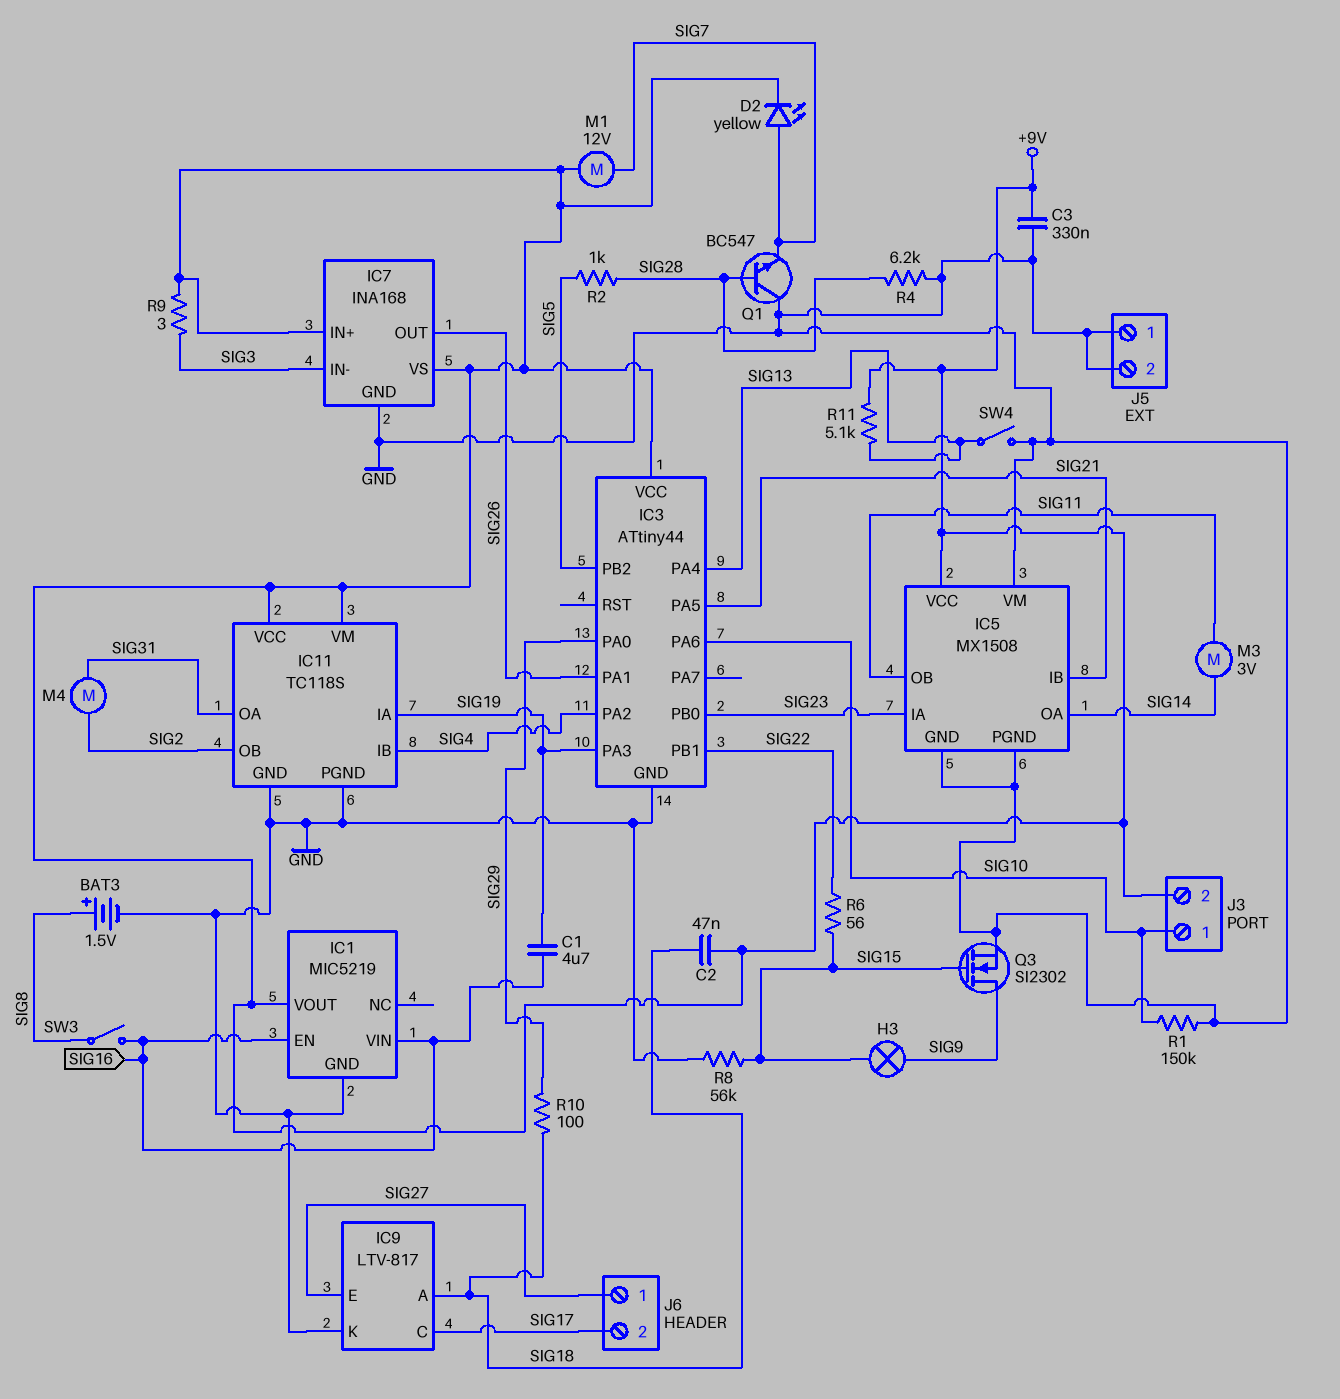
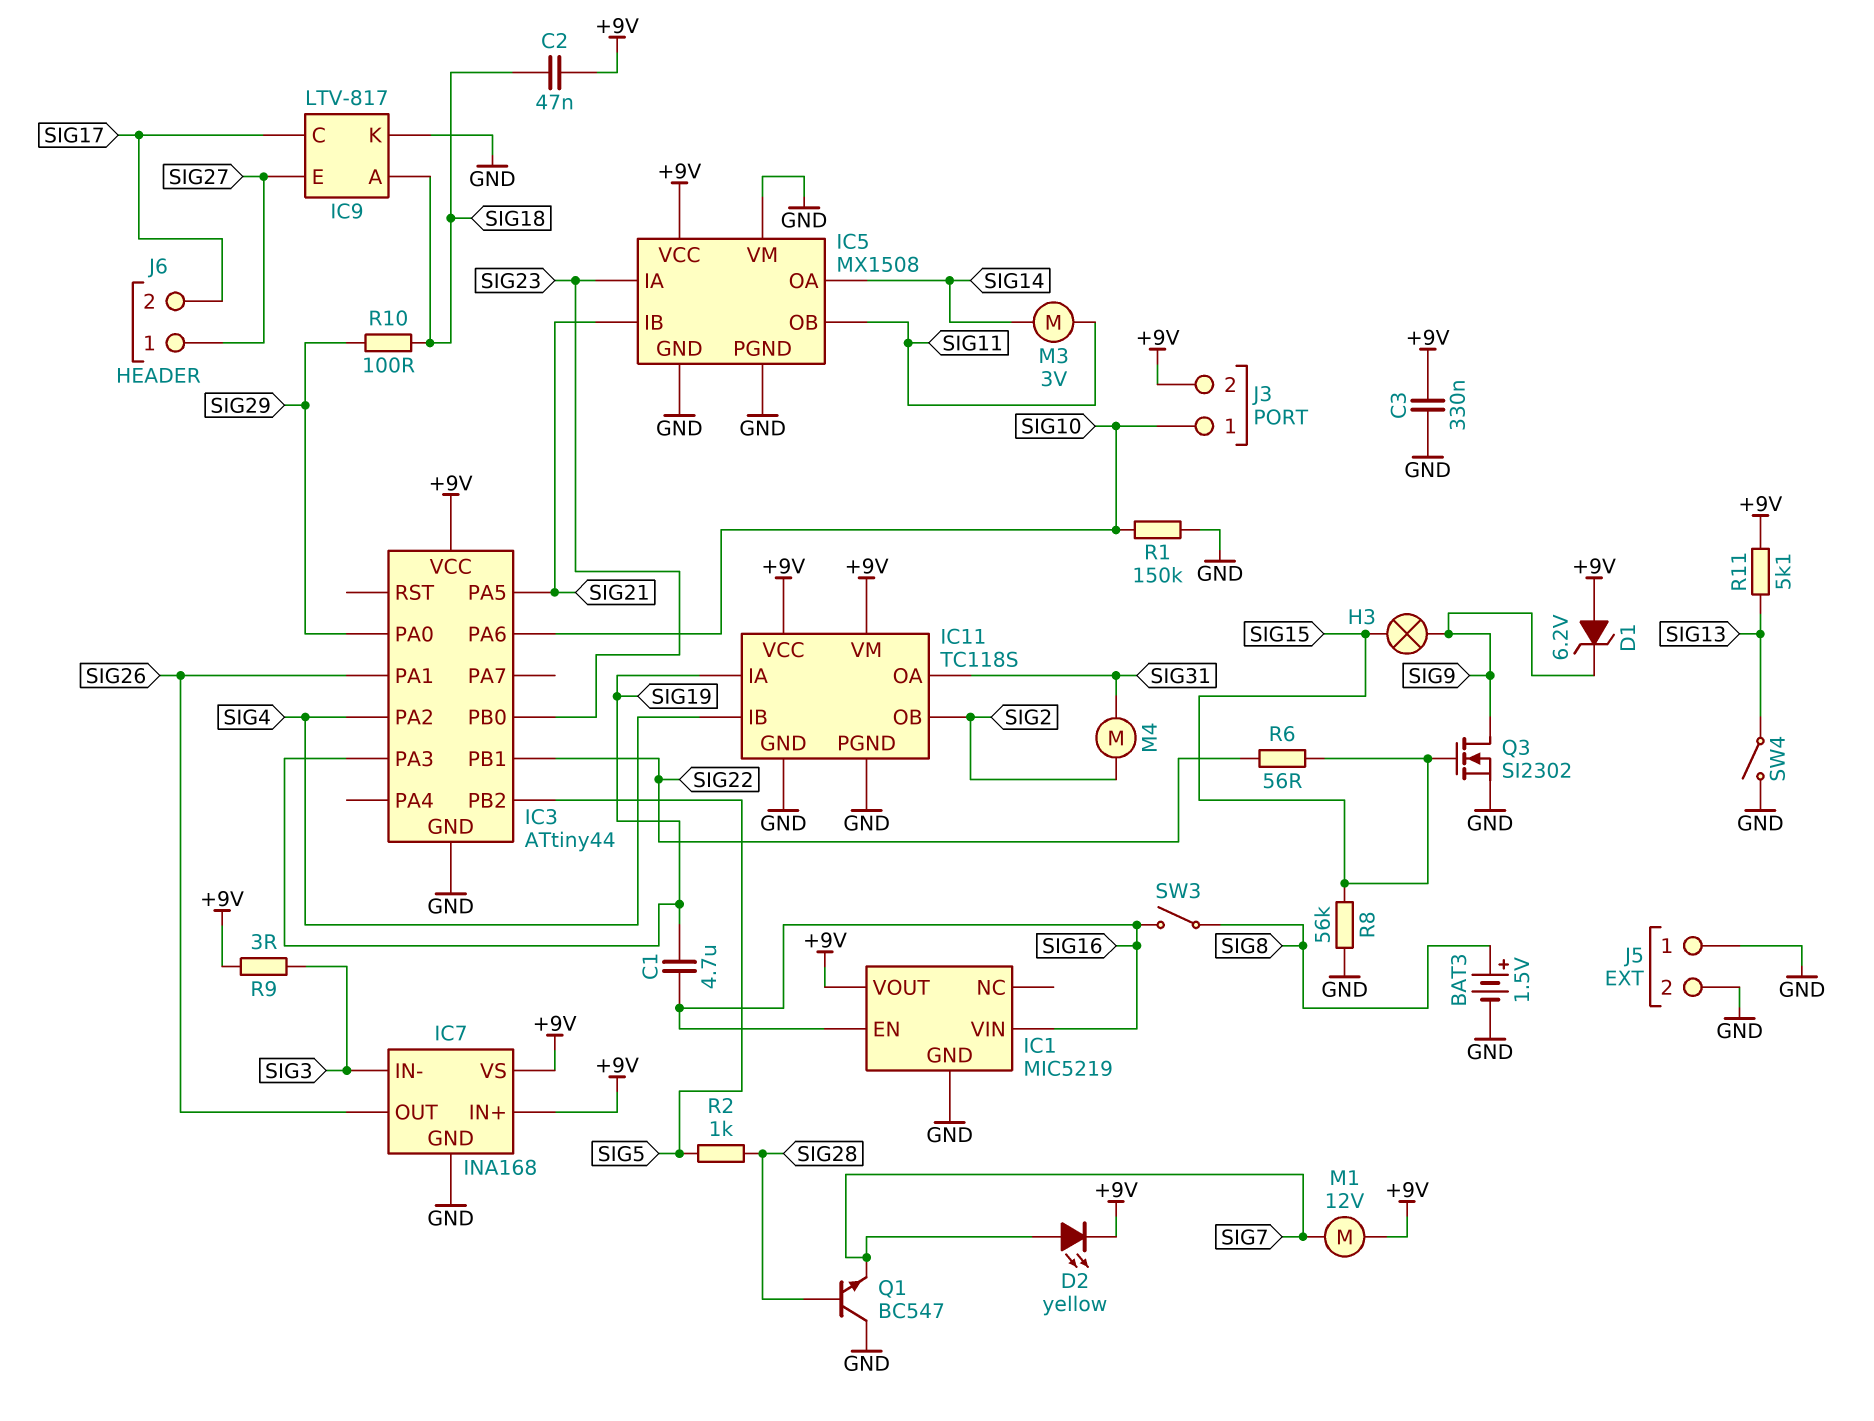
D1: none -> zener 6.2V (A +9V, K SIG9)
IC3 pin PA4: SIG13 -> none
R4: 6.2k (GND, SIG28) -> none

